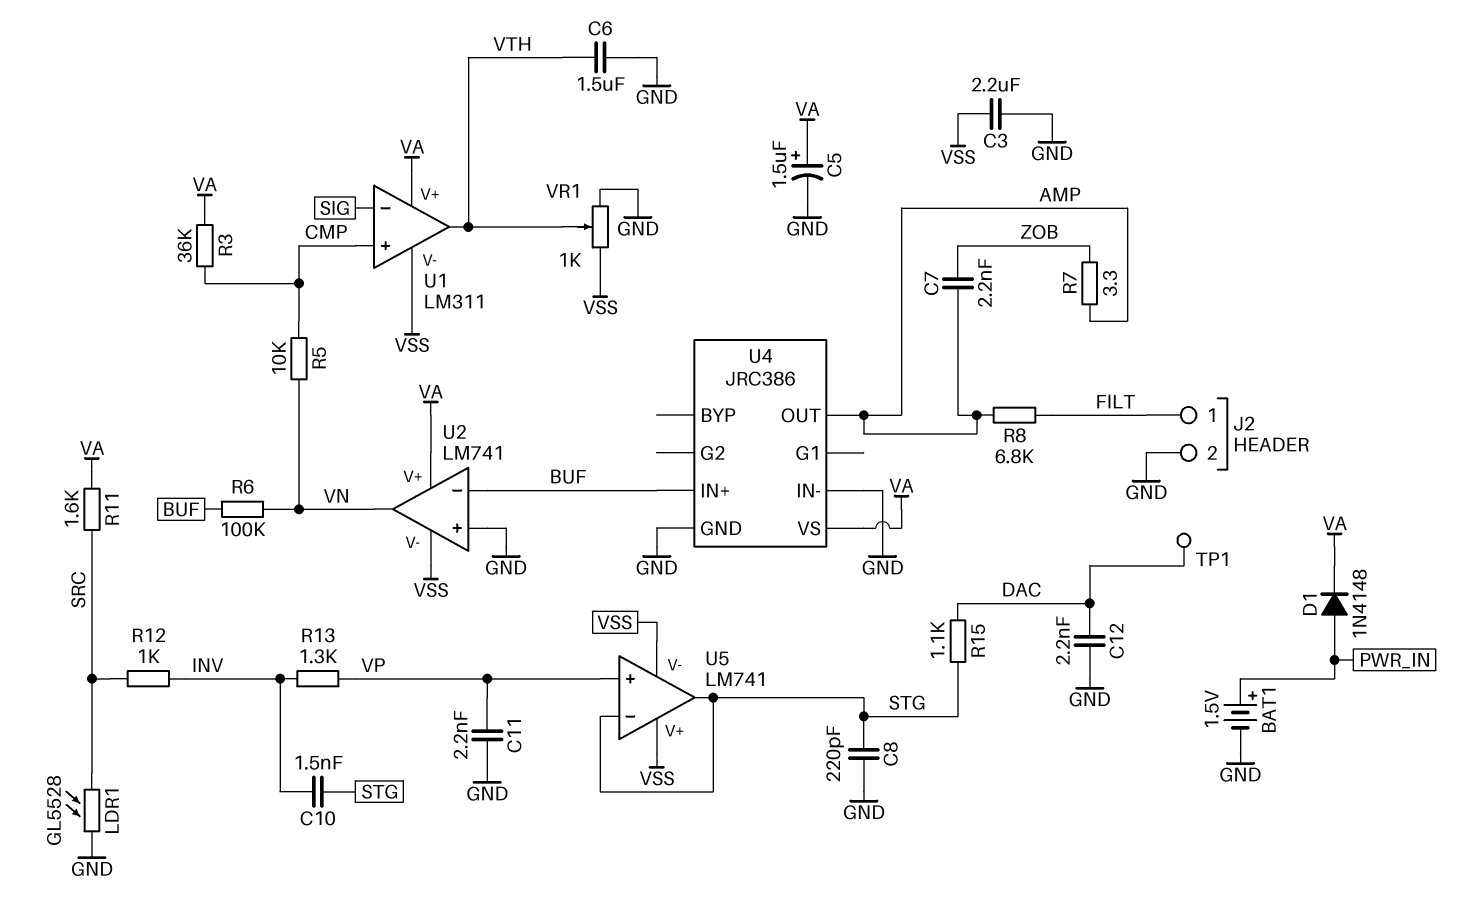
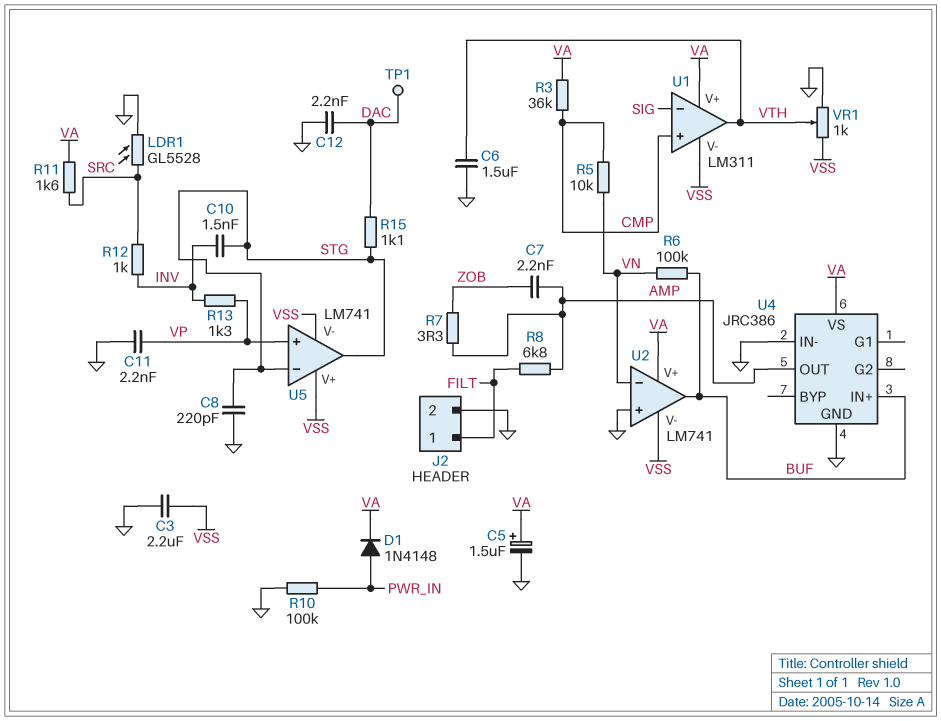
BAT1: 1.5V (plus PWR_IN, minus GND) -> none
R10: none -> 100k (GND, PWR_IN)
U2 pin in-: BUF -> VN
U2 pin out: VN -> BUF

